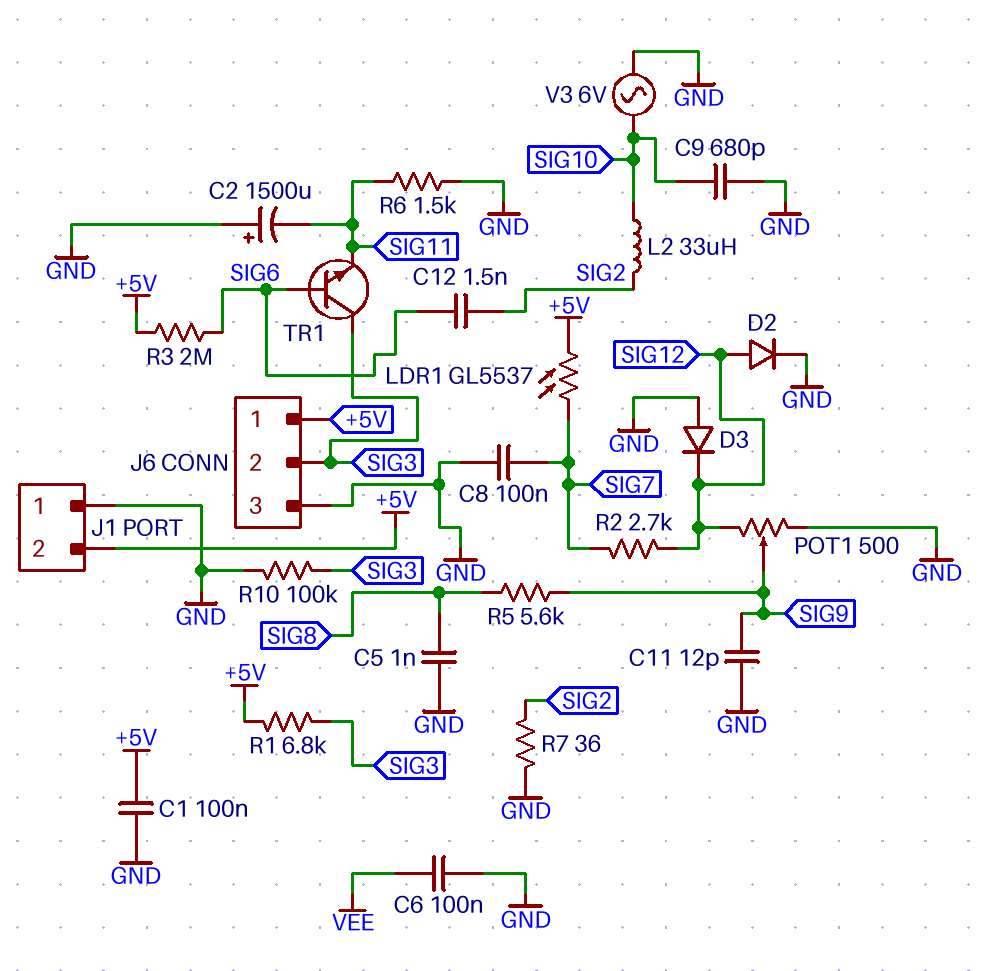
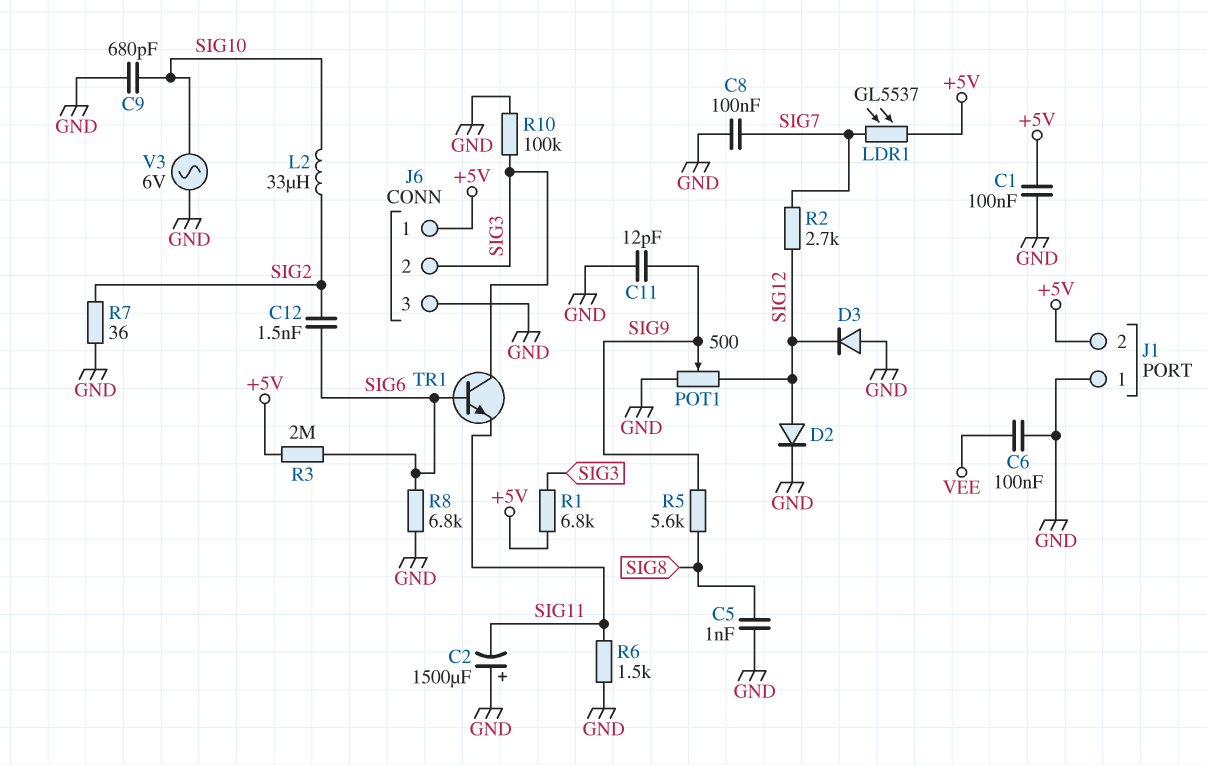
R8: none -> 6.8k (GND, SIG6)

